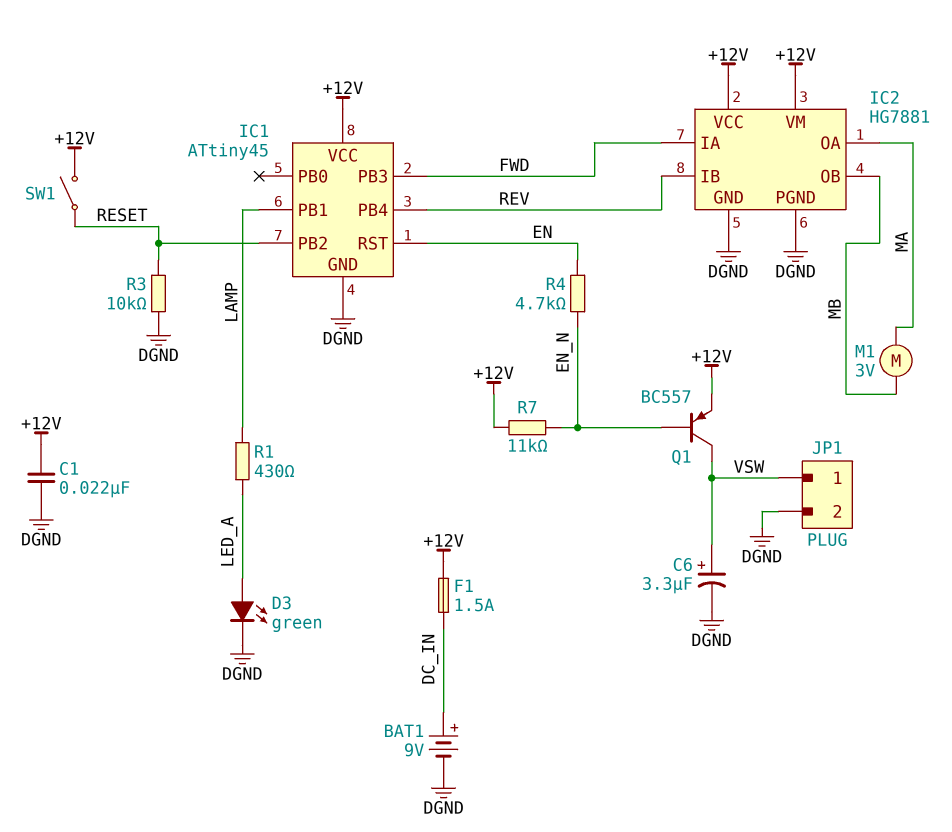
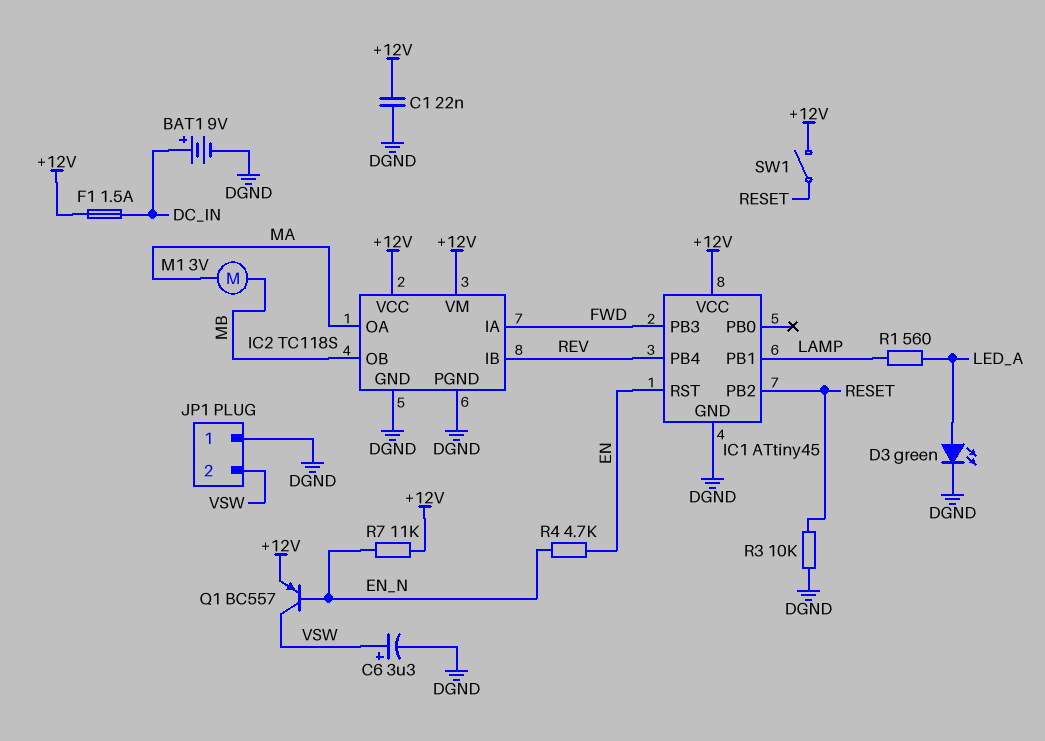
IC2: HG7881 -> TC118S
JP1 pin 1: VSW -> DGND
JP1 pin 2: DGND -> VSW
R1: 430 (LAMP, LED_A) -> 560 (LAMP, LED_A)

